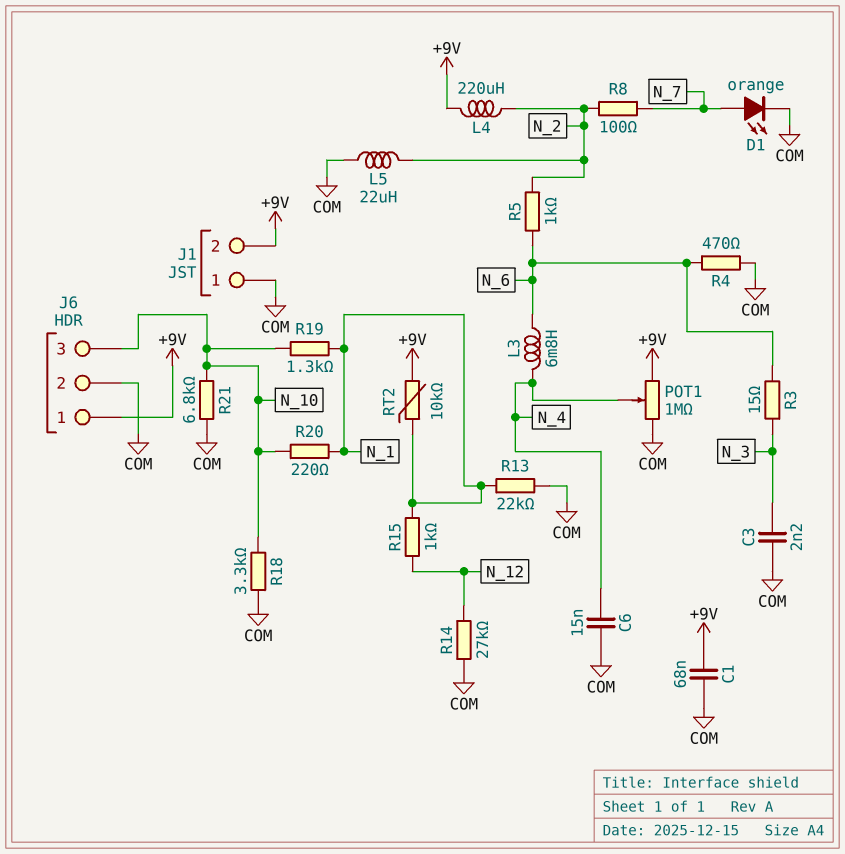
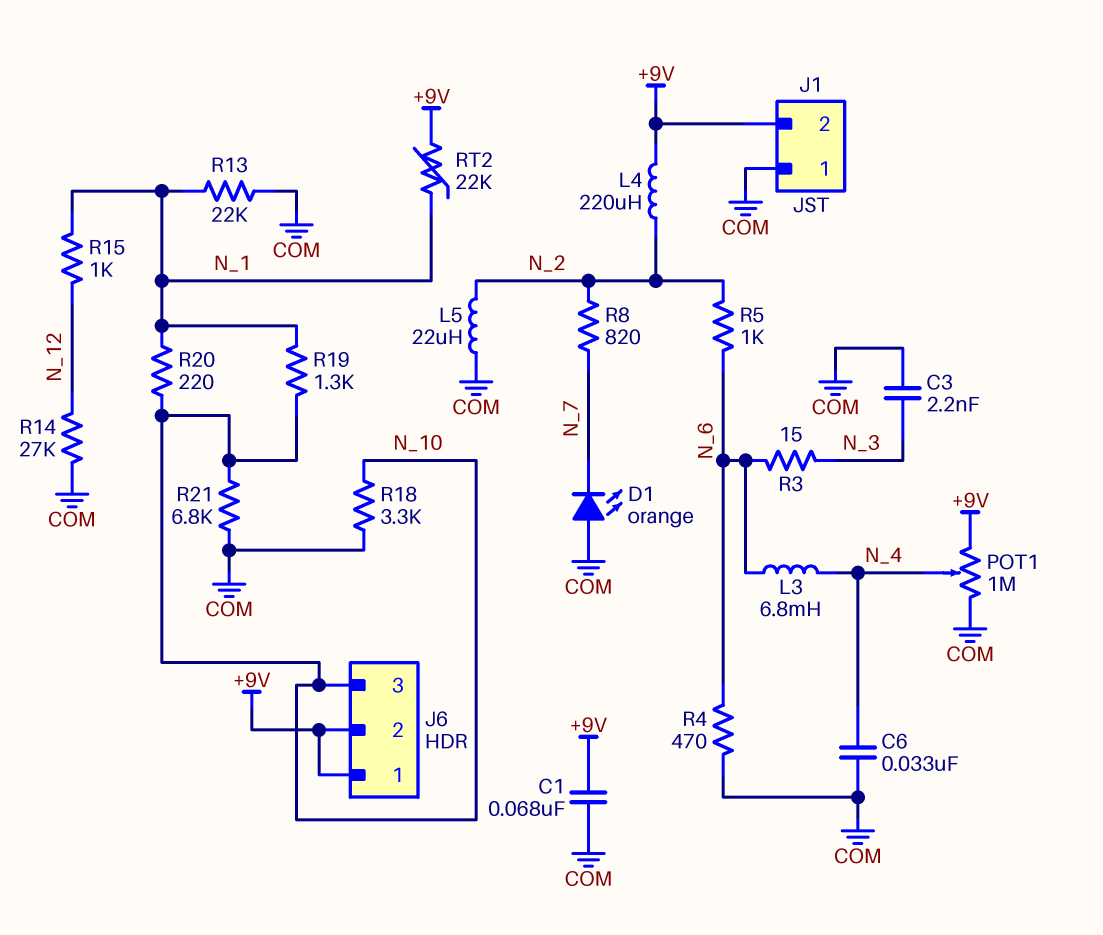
C6: 15nF (COM, N_4) -> 33nF (COM, N_4)
D1: LED orange (A N_7, K COM) -> LED orange (A COM, K N_7)
J6 pin 2: COM -> +9V
R8: 100 (N_2, N_7) -> 820 (N_2, N_7)
RT2: 10k (+9V, N_1) -> 22k (+9V, N_1)

